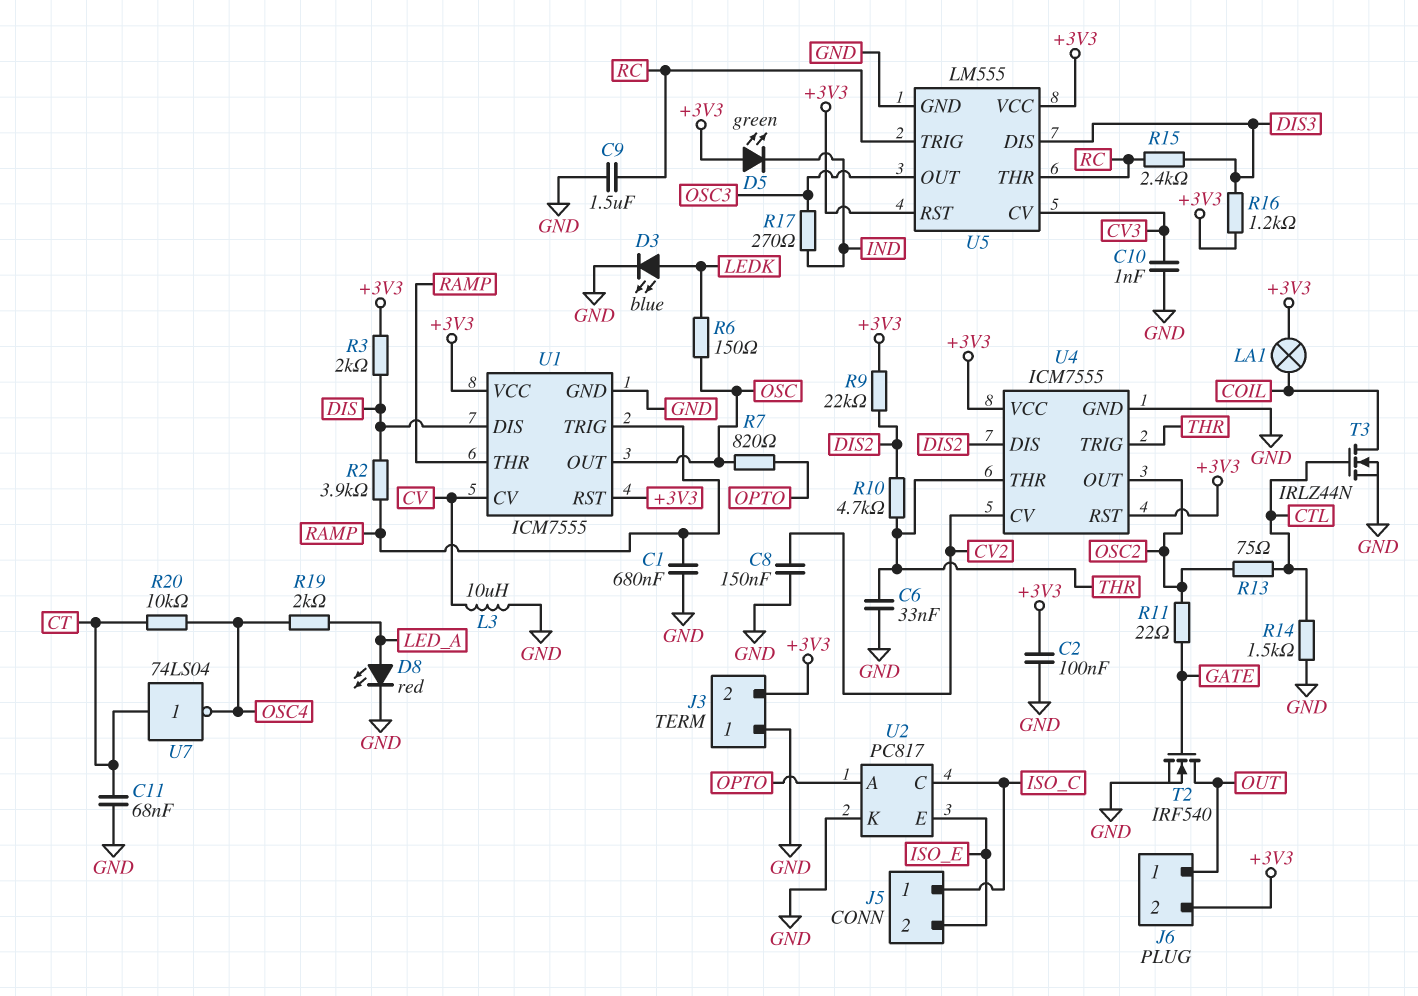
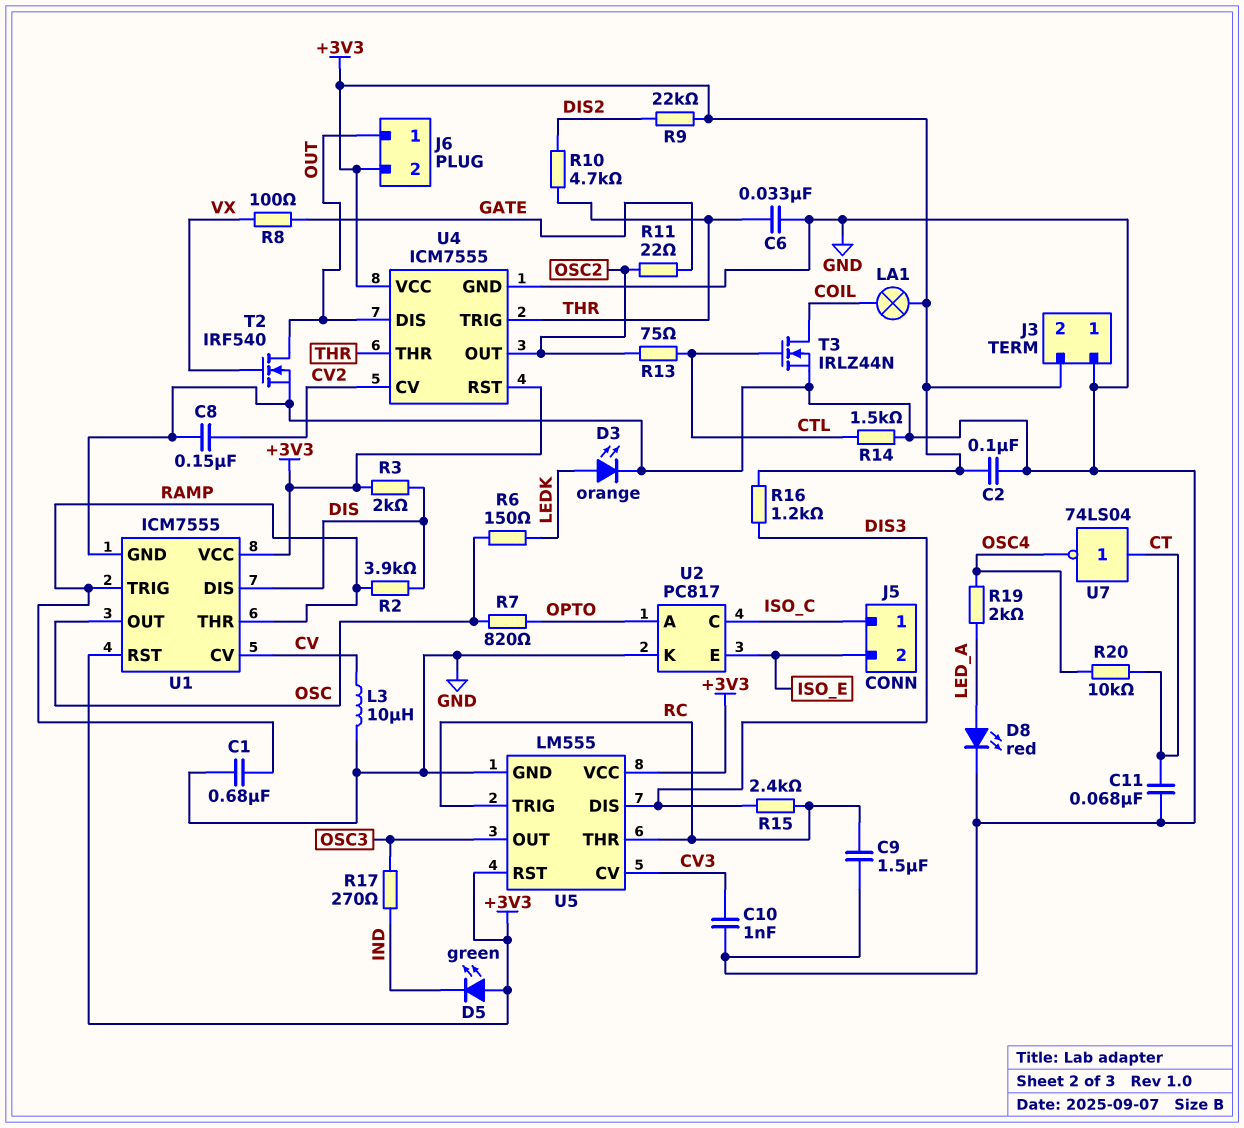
D3: LED blue (A LEDK, K GND) -> LED orange (A LEDK, K GND)
R8: none -> 100 (GATE, VX)
T2: NMOS IRF540 (G GATE, D OUT, S GND) -> NMOS IRF540 (G VX, D OUT, S GND)
U4 pin DIS: DIS2 -> OUT

